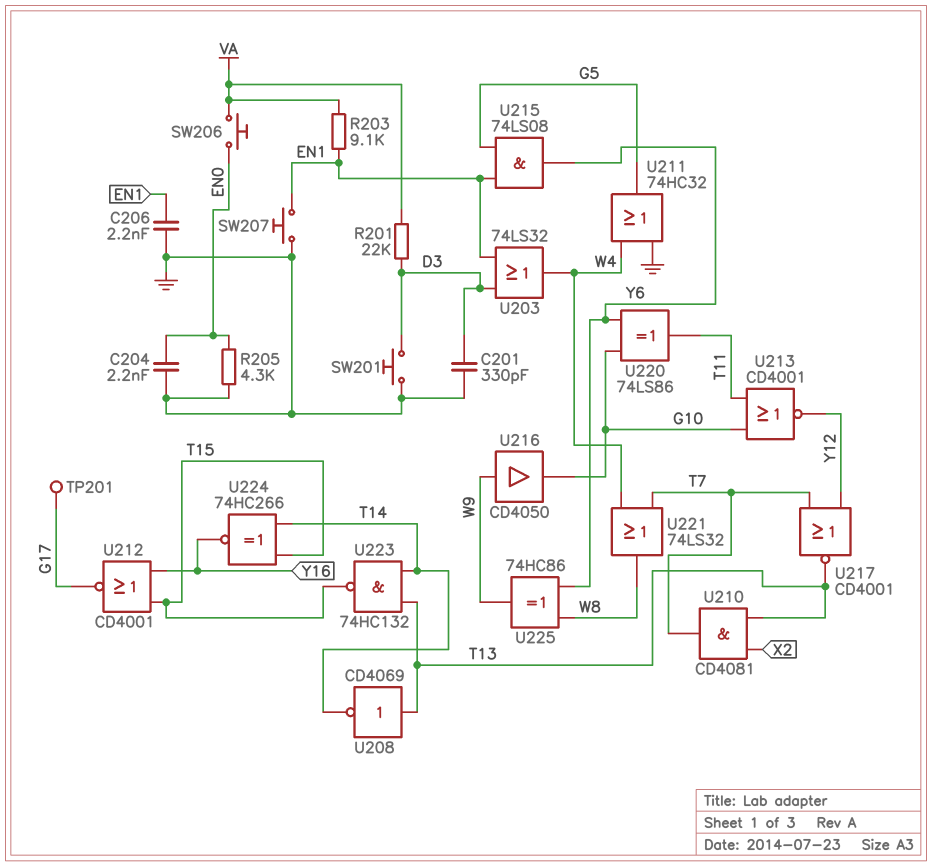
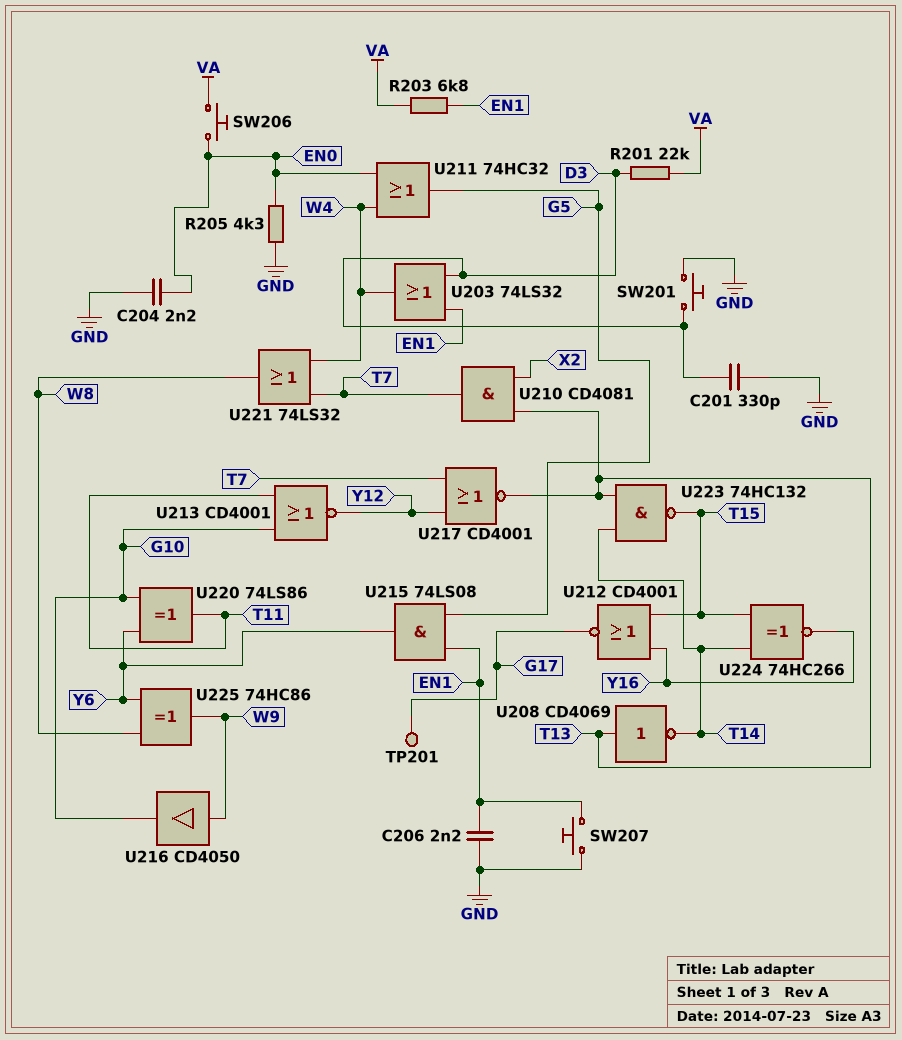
R203: 9.1k (EN1, VA) -> 6.8k (EN1, VA)
U211: OR 74HC32 (in GND, in W4, out G5) -> OR 74HC32 (in EN0, in W4, out G5)

